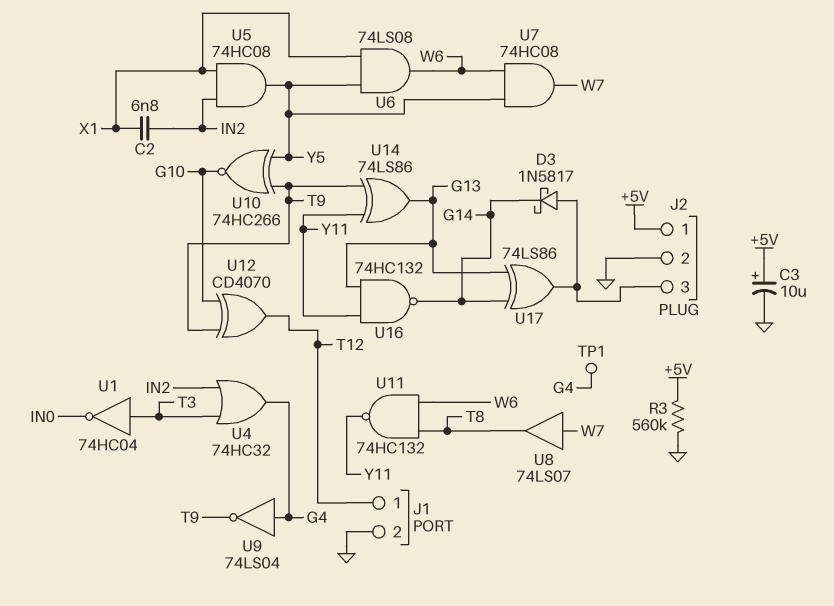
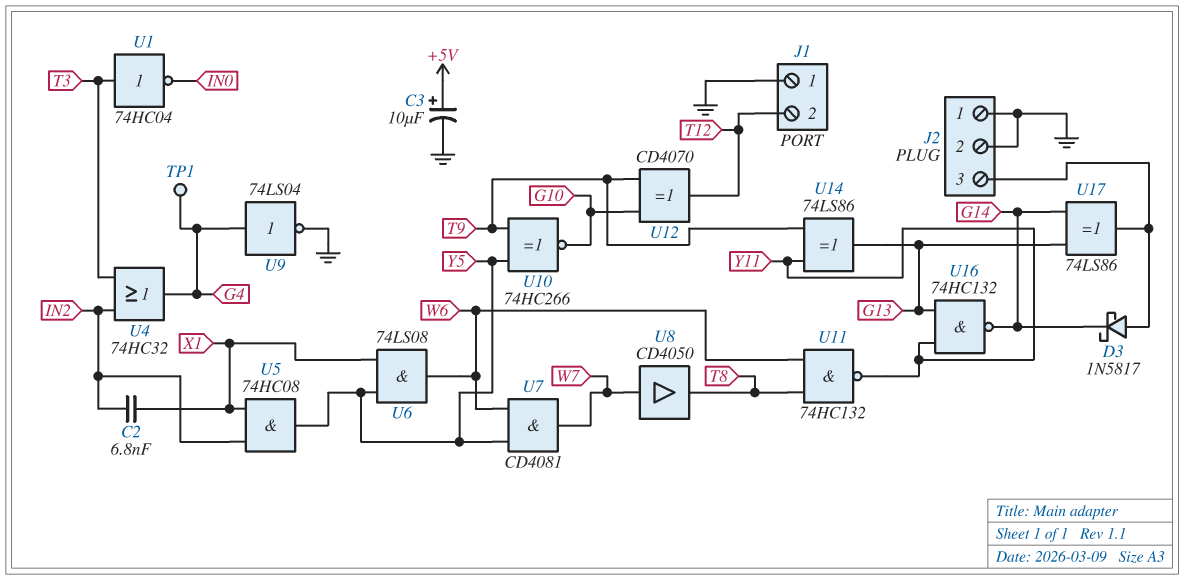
J1 pin 1: T12 -> GND
J1 pin 2: GND -> T12
J2 pin 1: +5V -> GND
R3: 560k (+5V, GND) -> none
U7: AND 74HC08 (in W6, in Y5, out W7) -> AND CD4081 (in W6, in Y5, out W7)
U8: buffer 74LS07 (in W7, out T8) -> buffer CD4050 (in W7, out T8)
U9: NOT 74LS04 (in G4, out T9) -> NOT 74LS04 (in G4, out GND)

